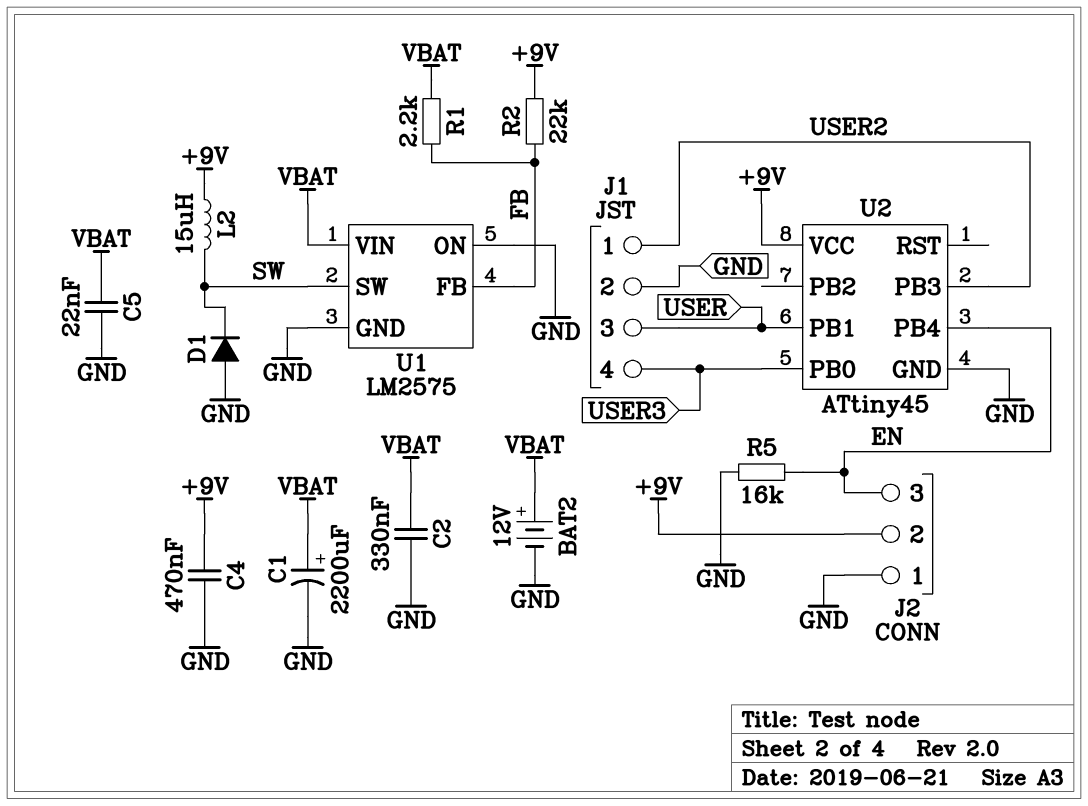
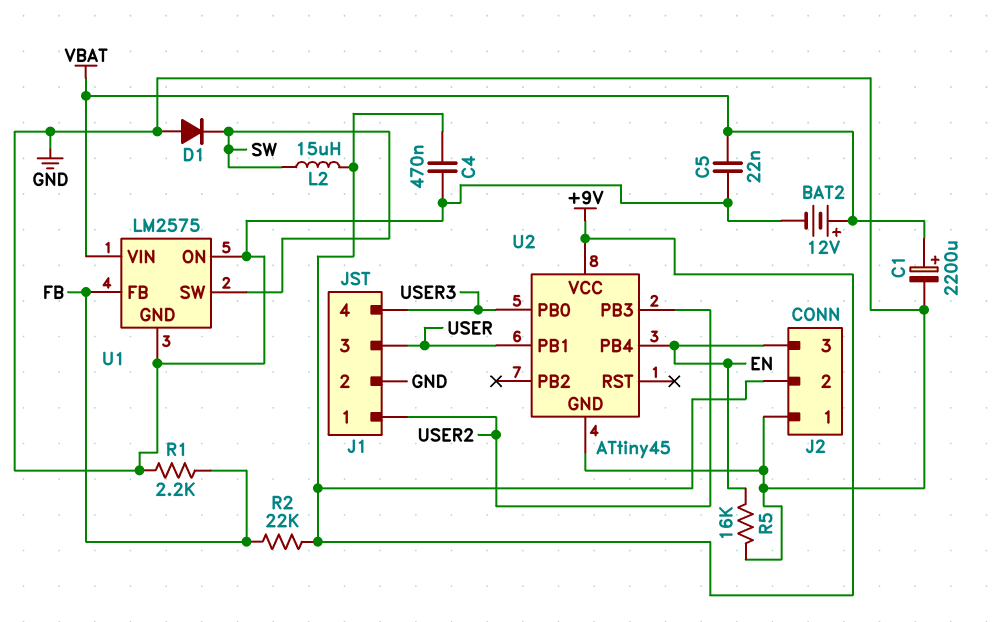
C2: 330nF (GND, VBAT) -> none
R1: 2.2k (FB, VBAT) -> 2.2k (FB, GND)

